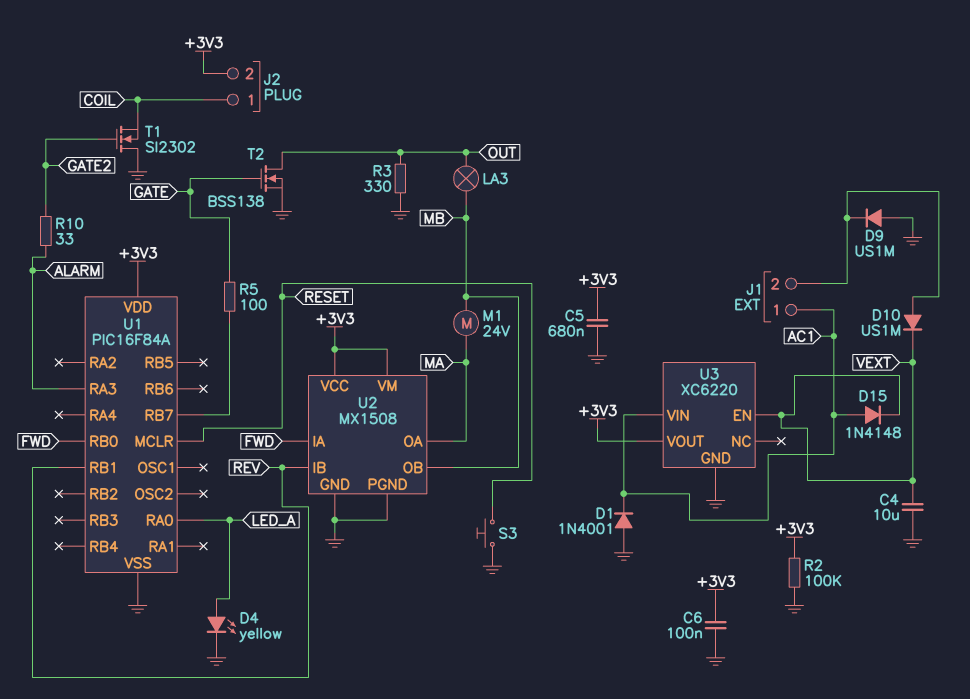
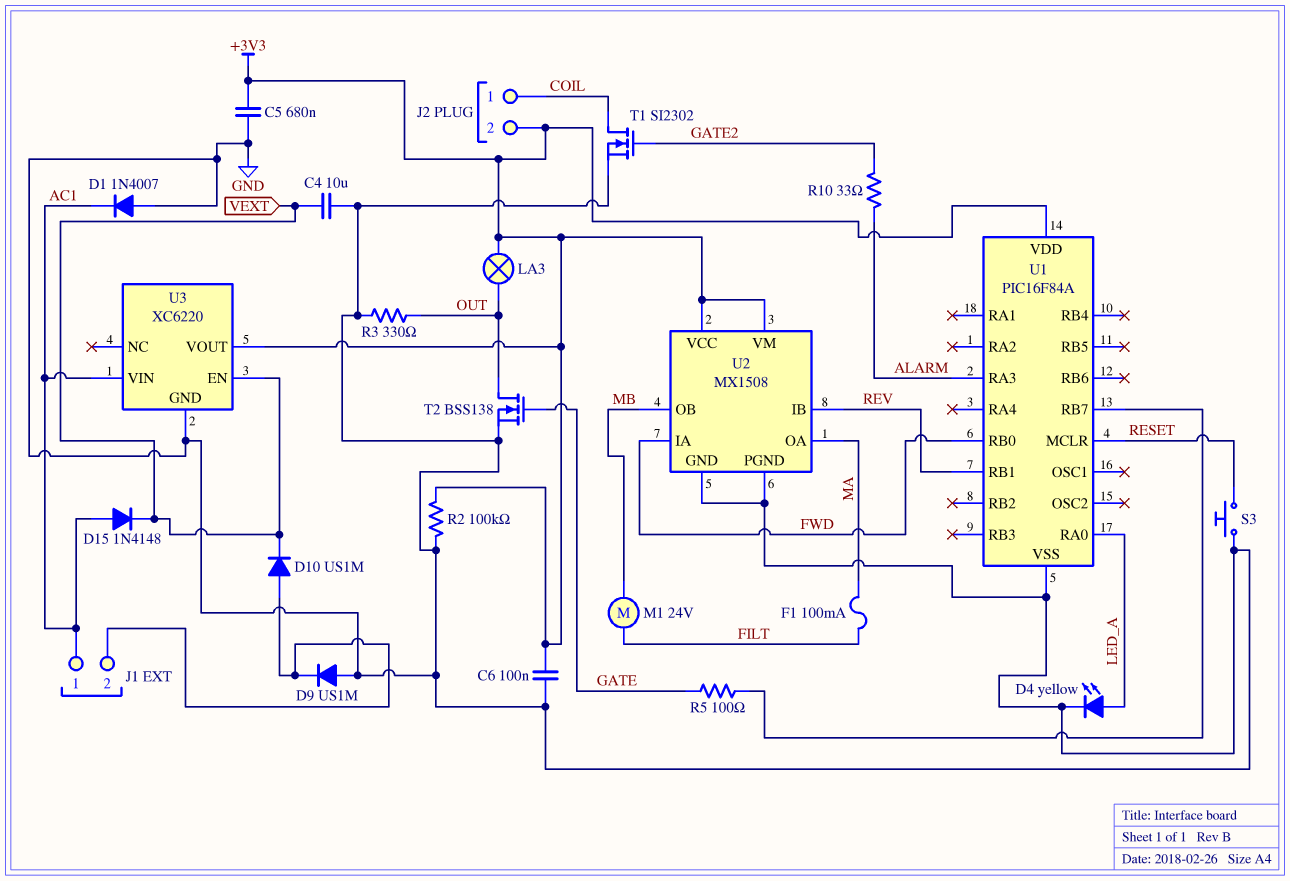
D1: diode 1N4001 (A GND, K AC1) -> diode 1N4007 (A GND, K AC1)
F1: none -> 100mA (FILT, MA)
LA3: lamp (MB, OUT) -> lamp (+3V3, OUT)
M1: motor 24V (MA, MB) -> motor 24V (FILT, MB)
T1: NMOS SI2302 (G GATE2, D GND, S COIL) -> NMOS SI2302 (G GATE2, D COIL, S GND)

